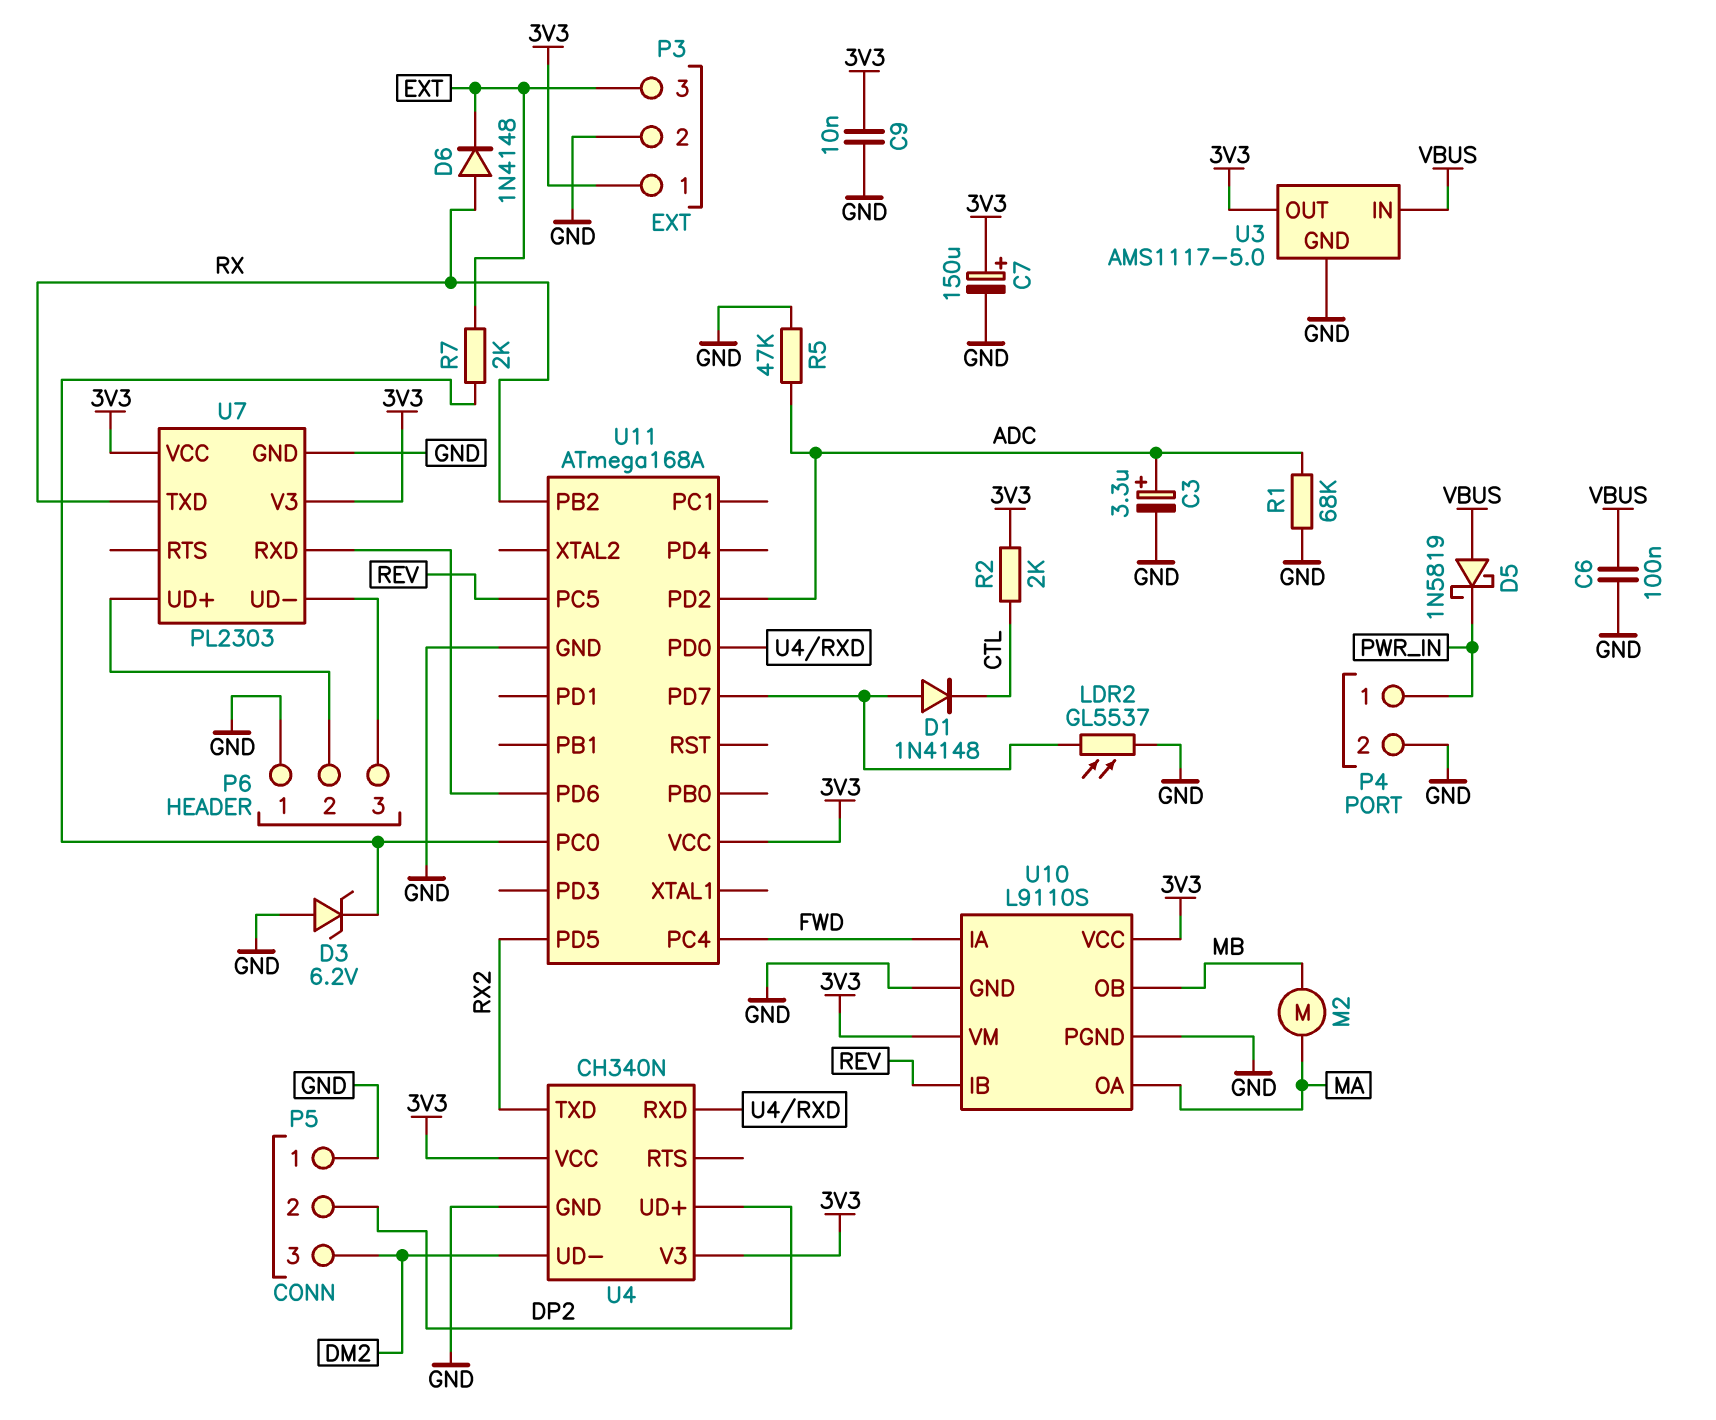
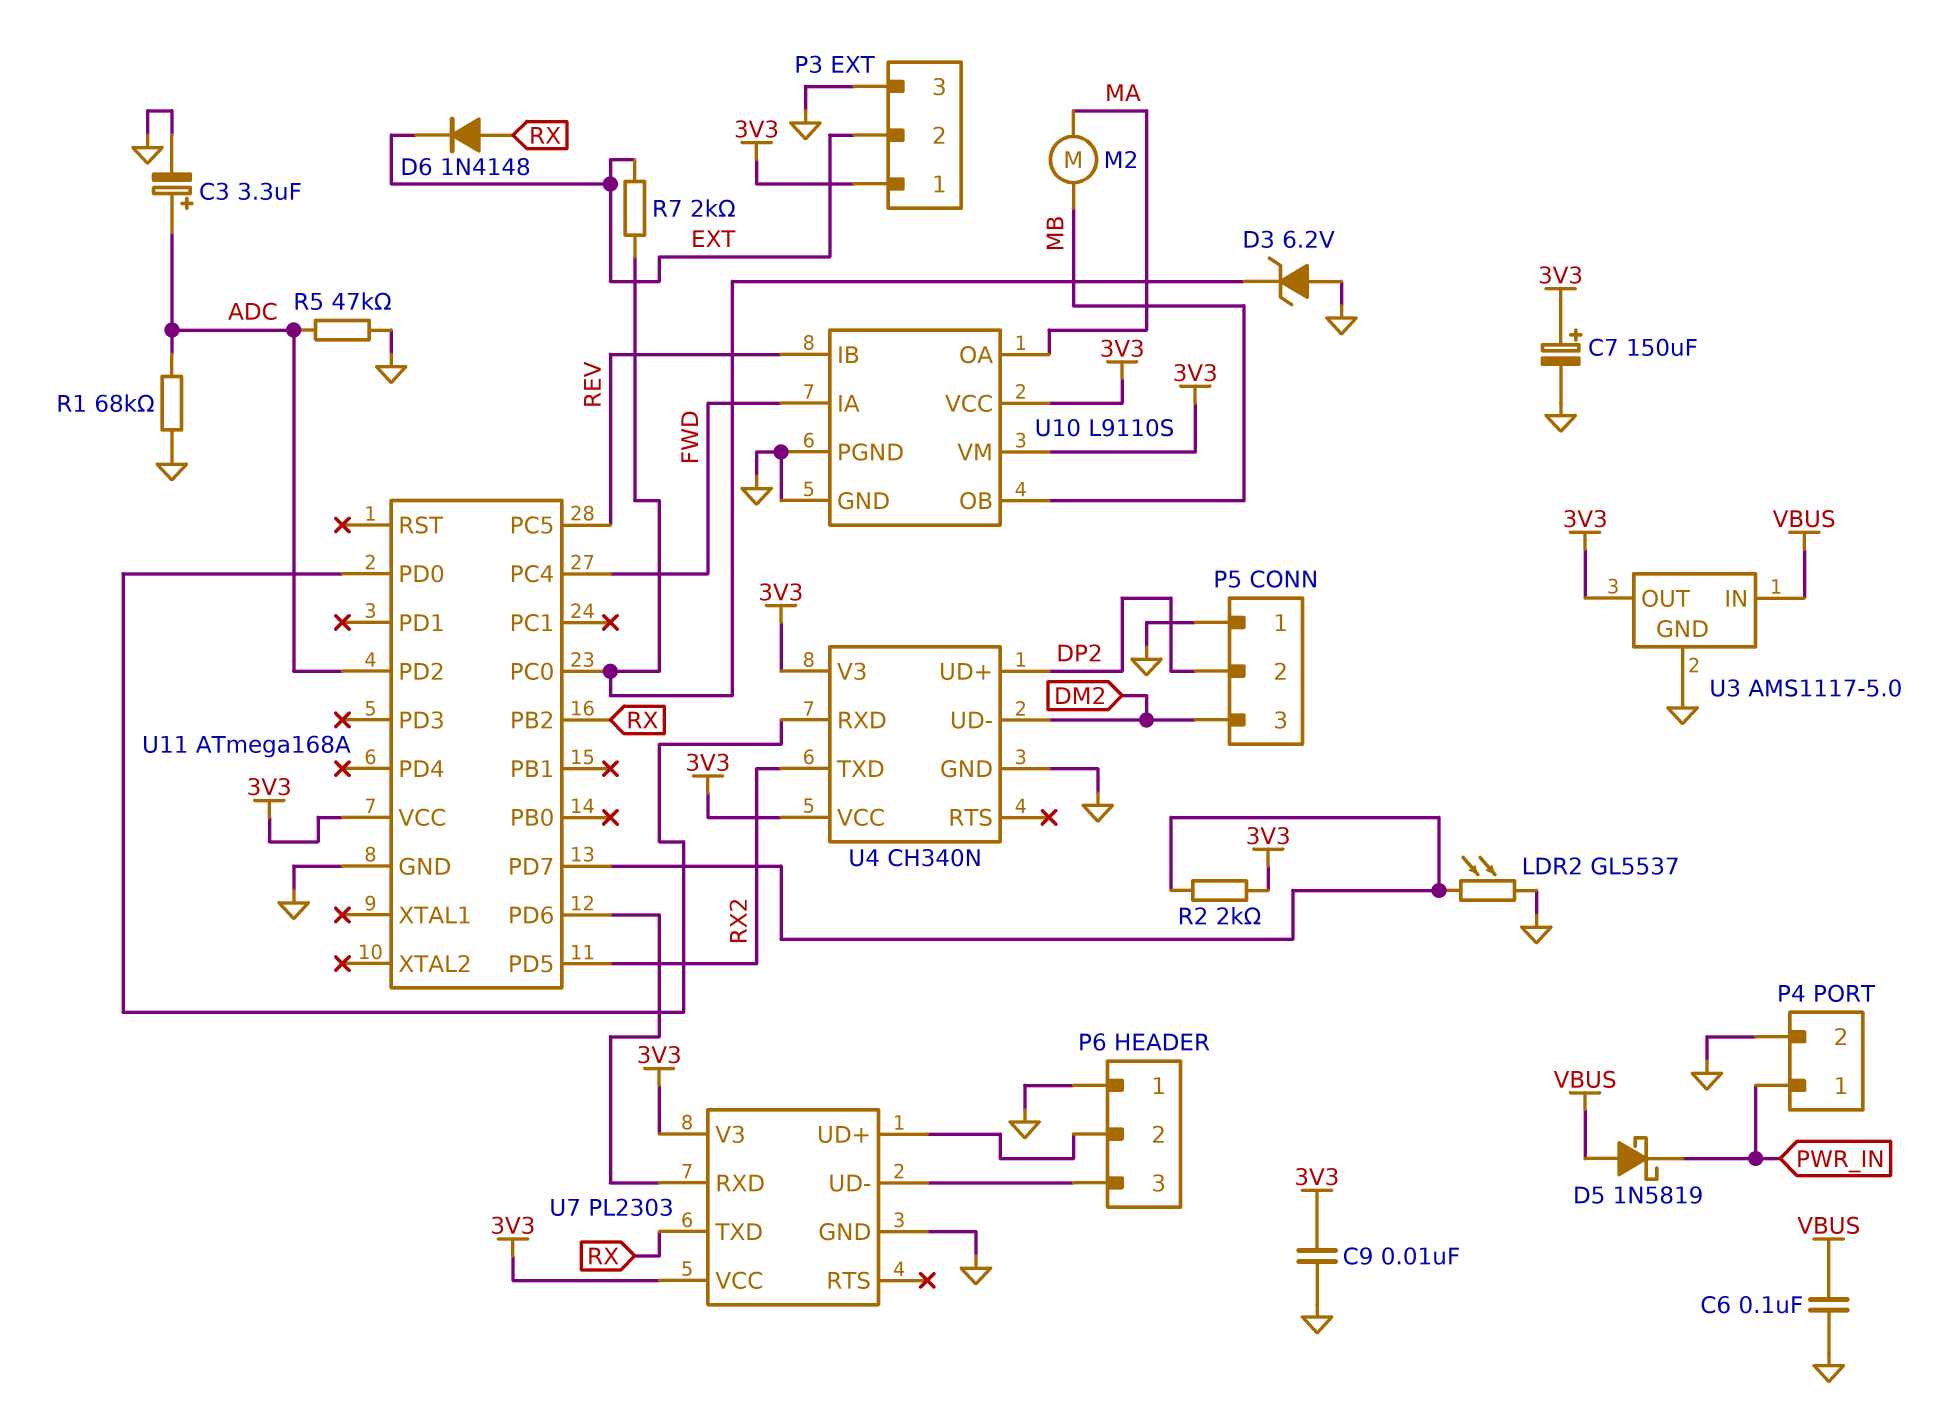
D1: diode 1N4148 (A U11/PD7, K CTL) -> none
P3 pin 2: GND -> EXT
P3 pin 3: EXT -> GND
R2: 2k (3V3, CTL) -> 2k (3V3, U11/PD7)

